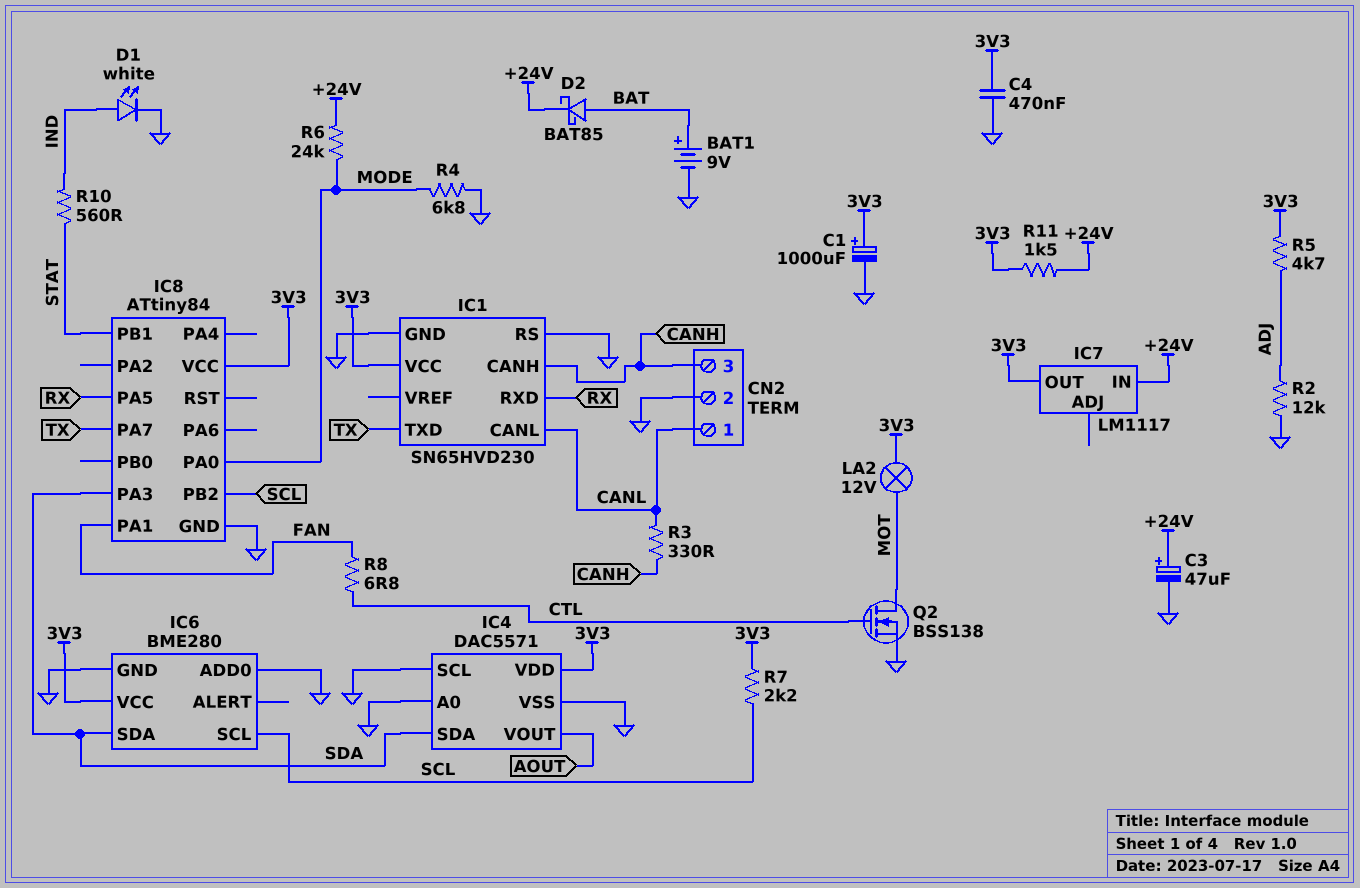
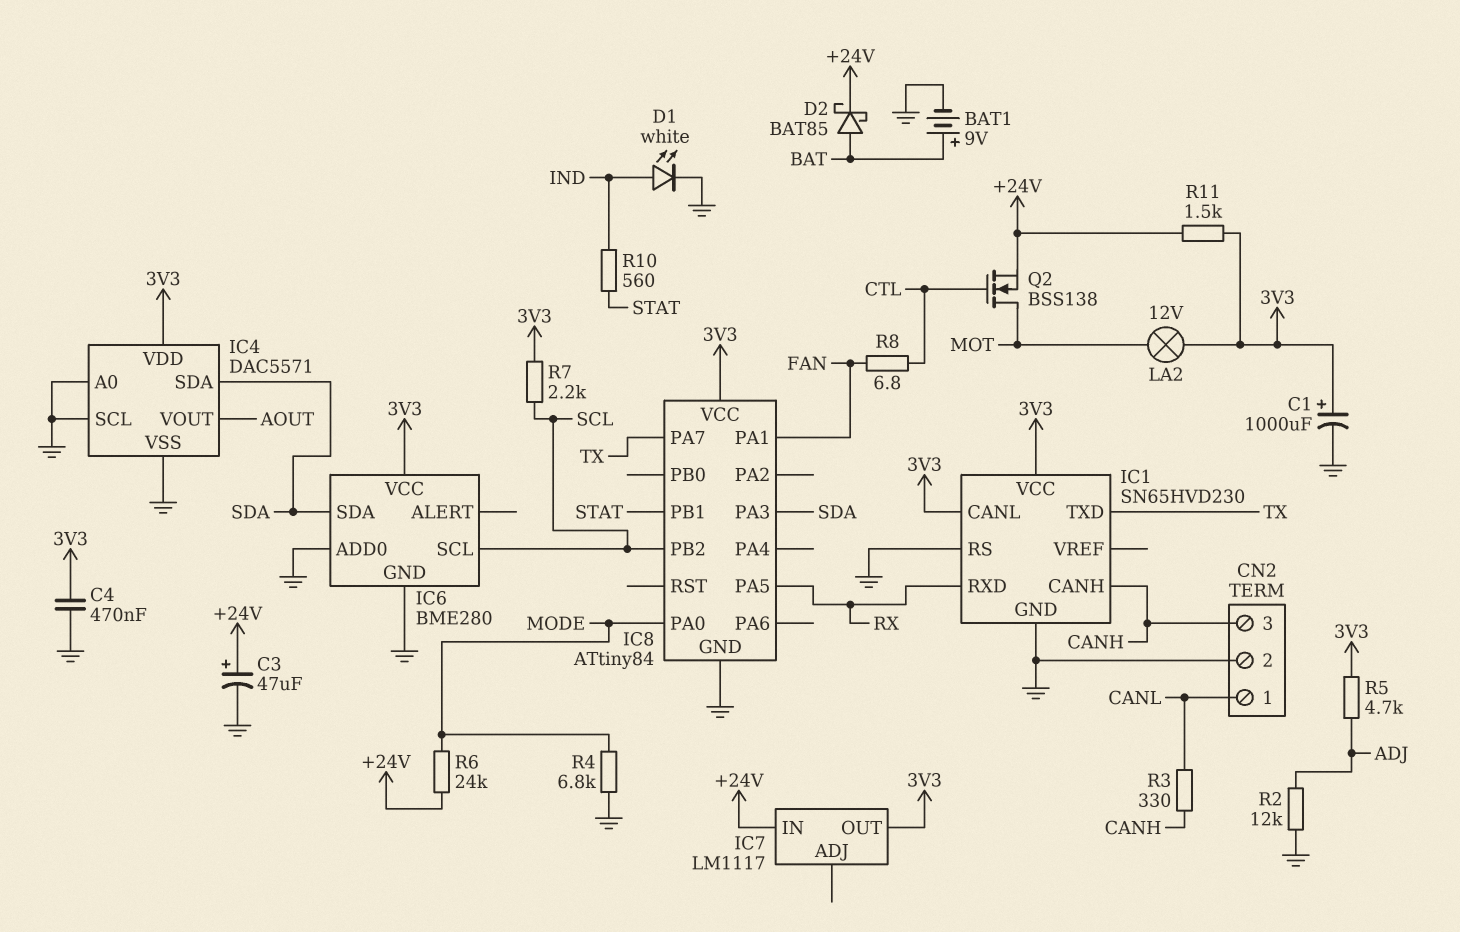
IC1 pin CANL: CANL -> 3V3
Q2: NMOS BSS138 (G CTL, D MOT, S GND) -> NMOS BSS138 (G CTL, D MOT, S +24V)

